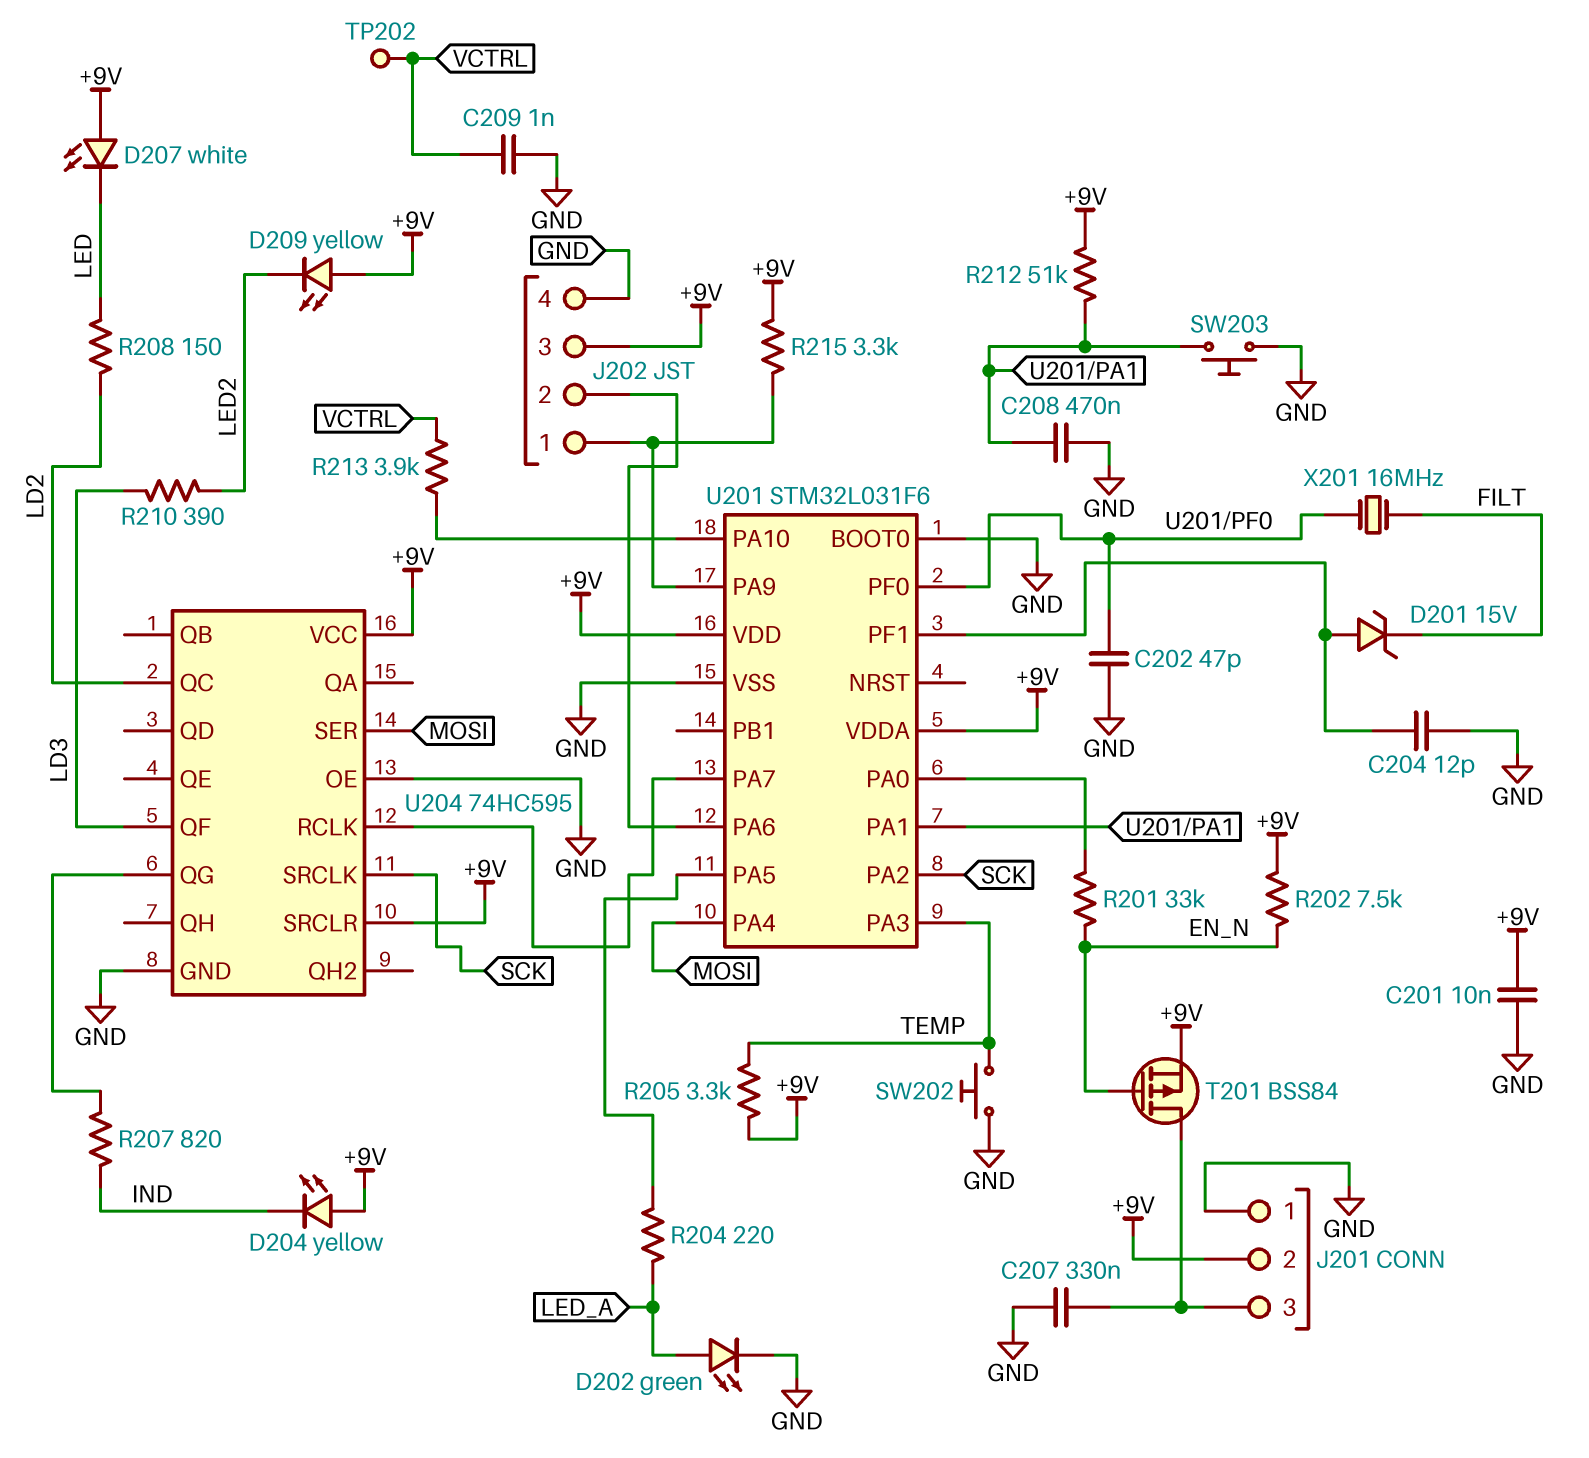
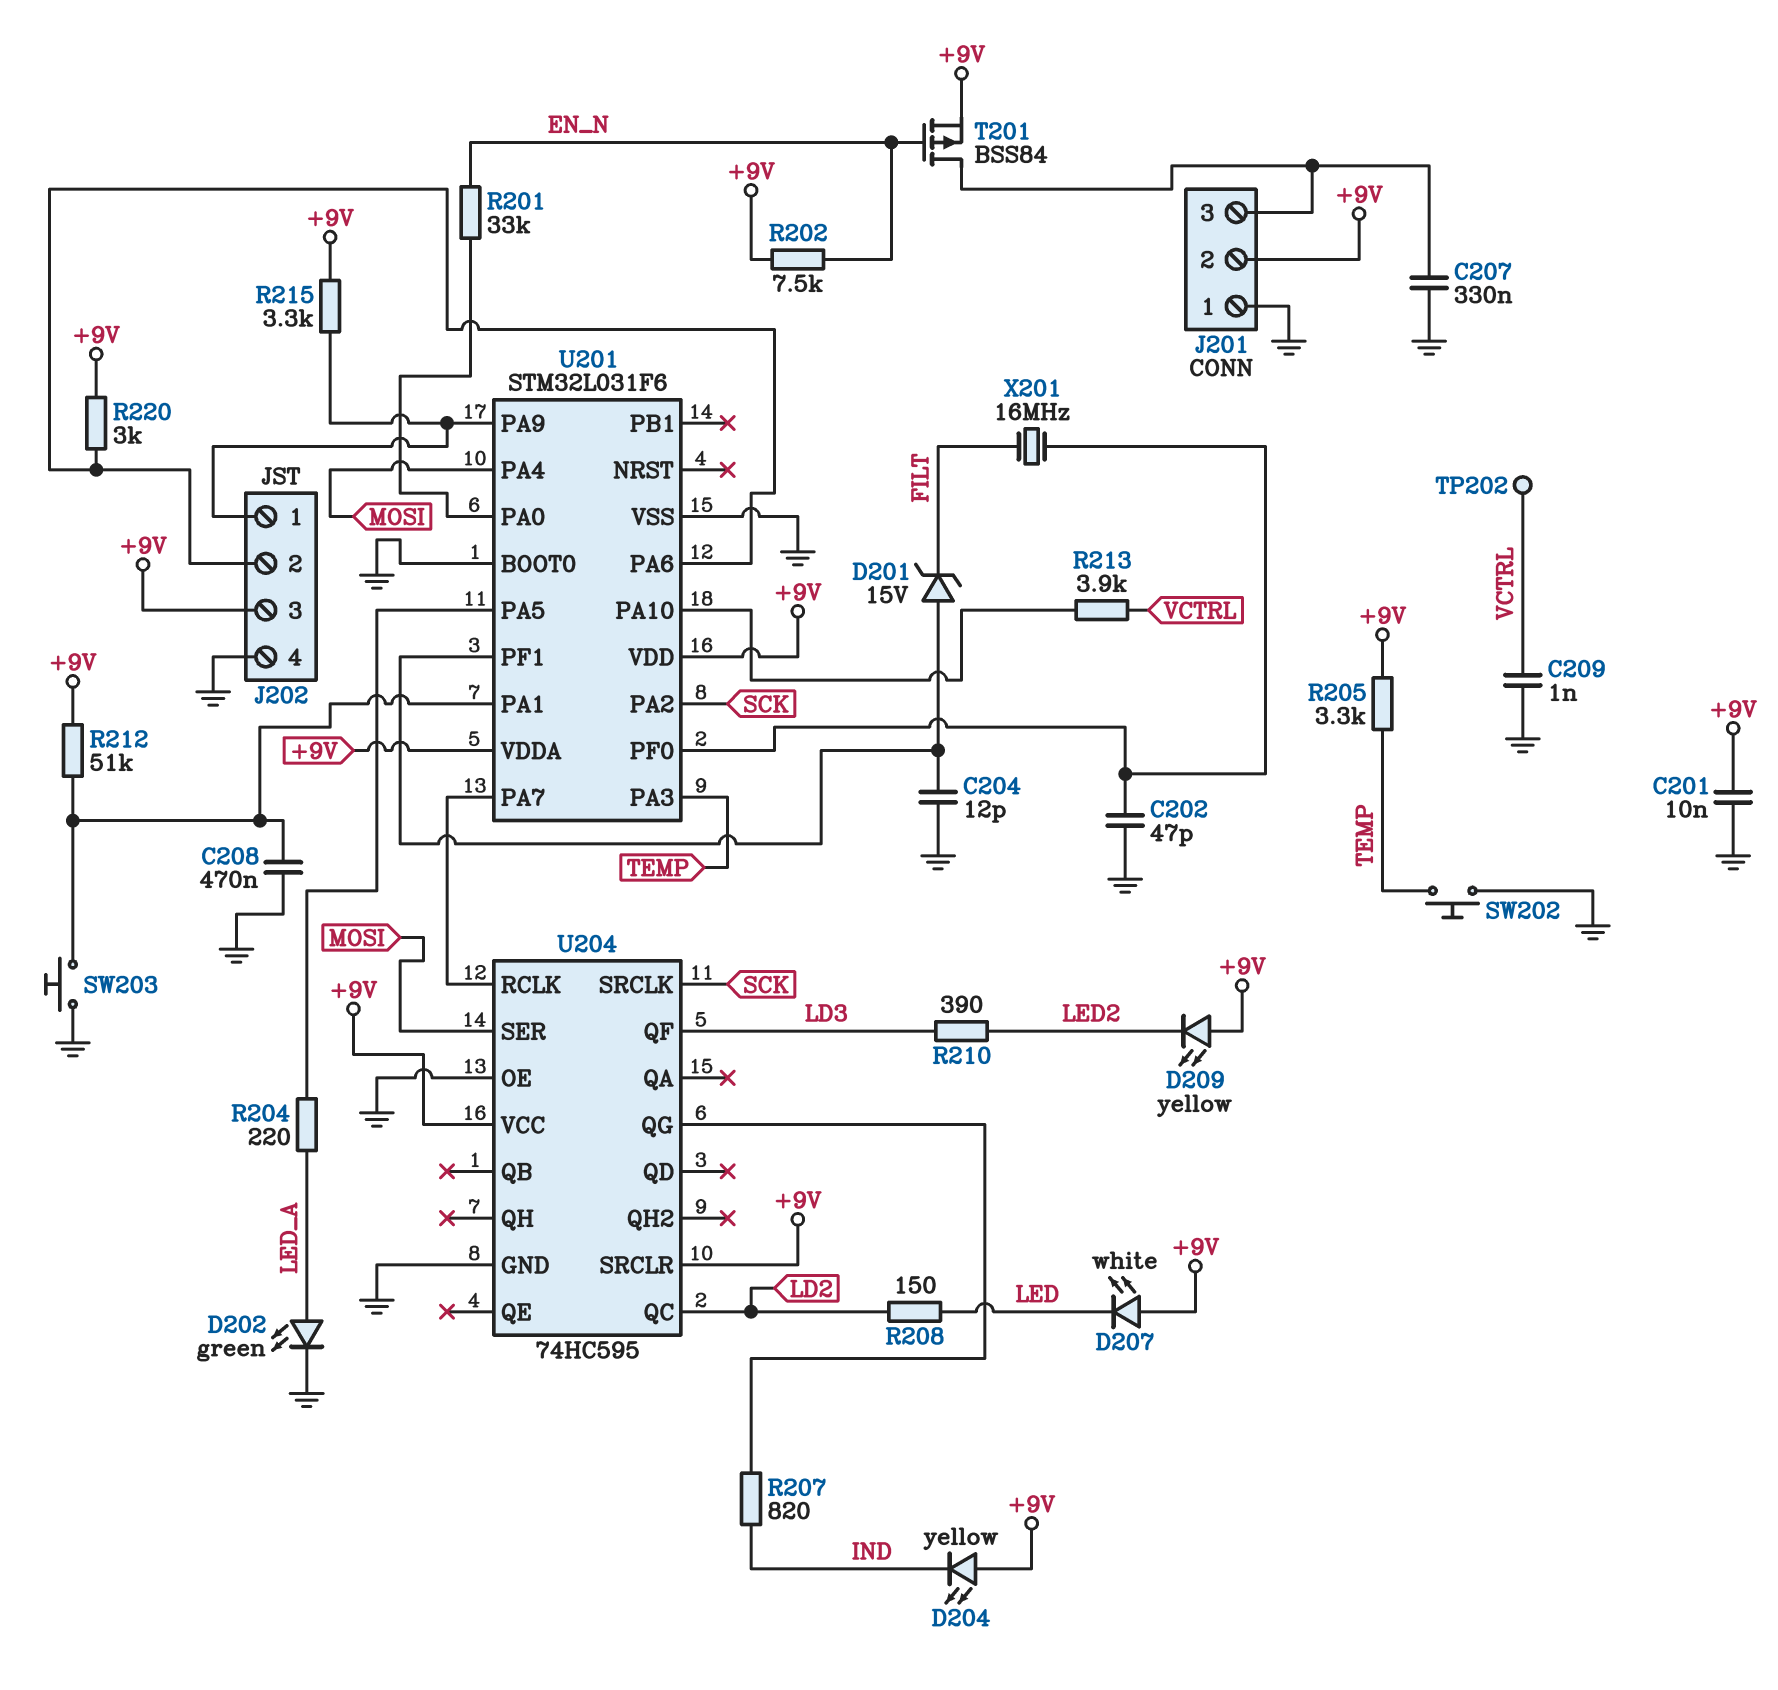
R220: none -> 3k (+9V, J202/2)

